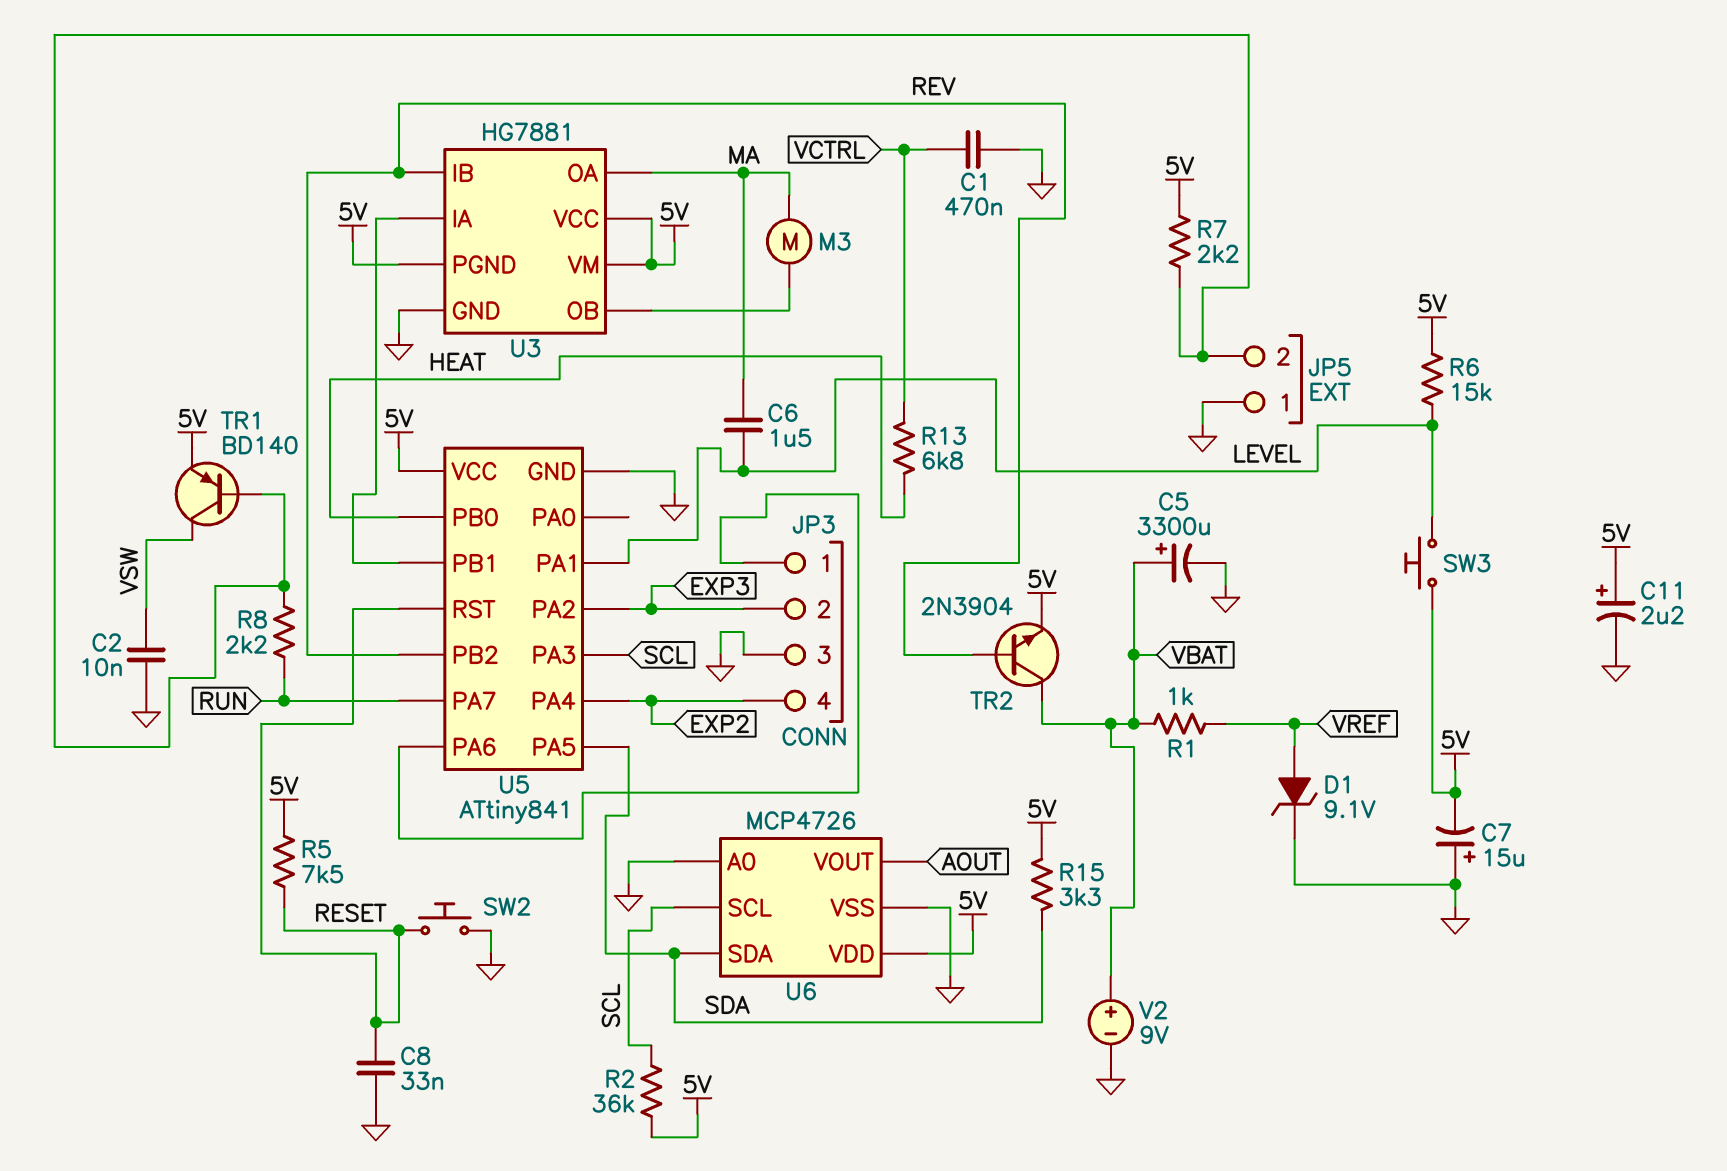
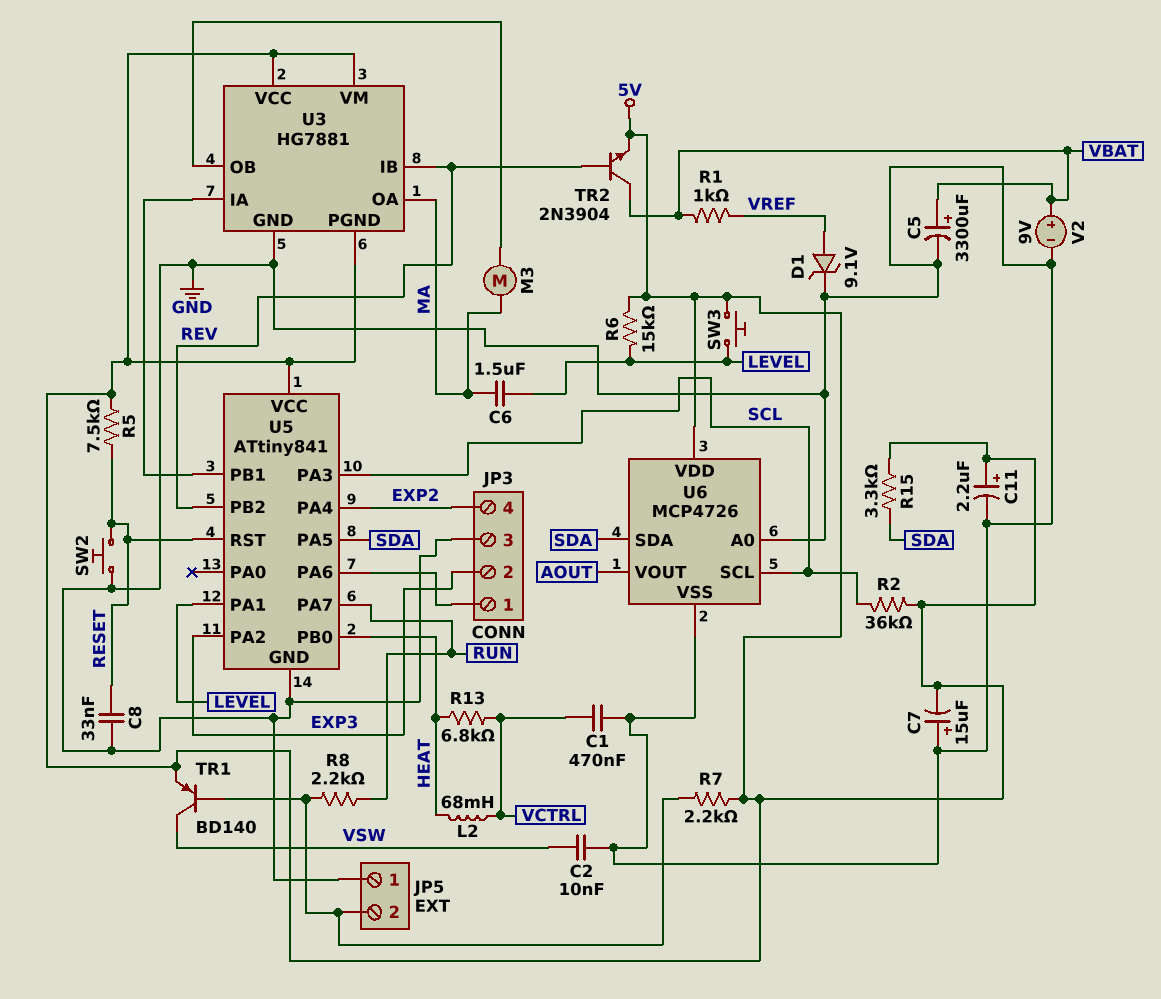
L2: none -> 68mH (HEAT, VCTRL)

